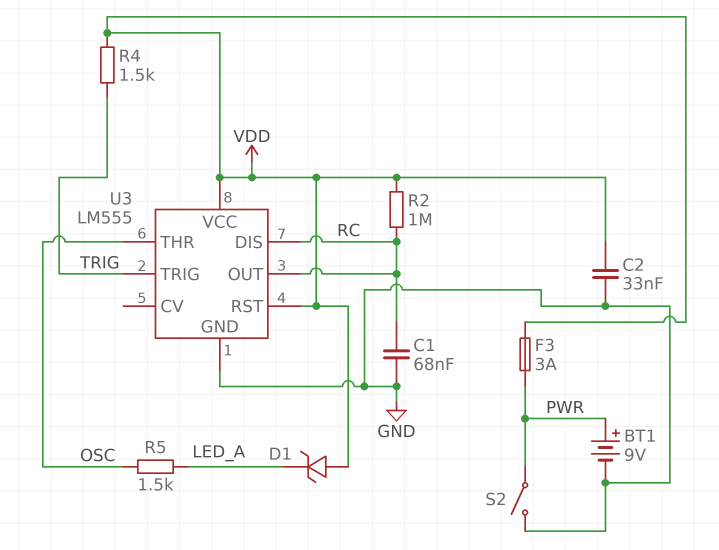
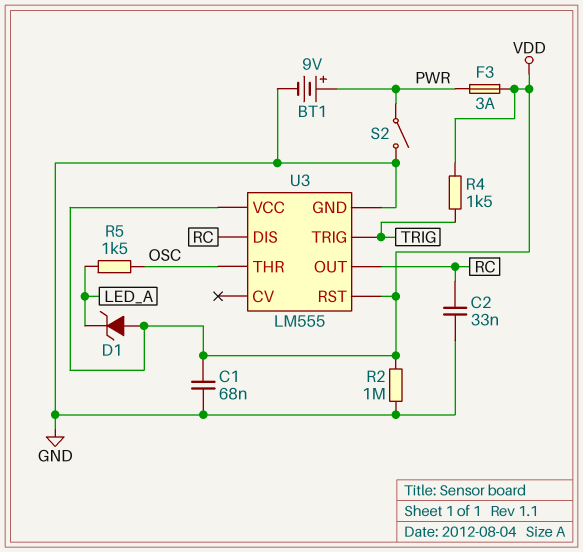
C1: 68nF (GND, RC) -> 68nF (GND, VDD)
C2: 33nF (GND, VDD) -> 33nF (GND, RC)
R2: 1M (RC, VDD) -> 1M (GND, VDD)

